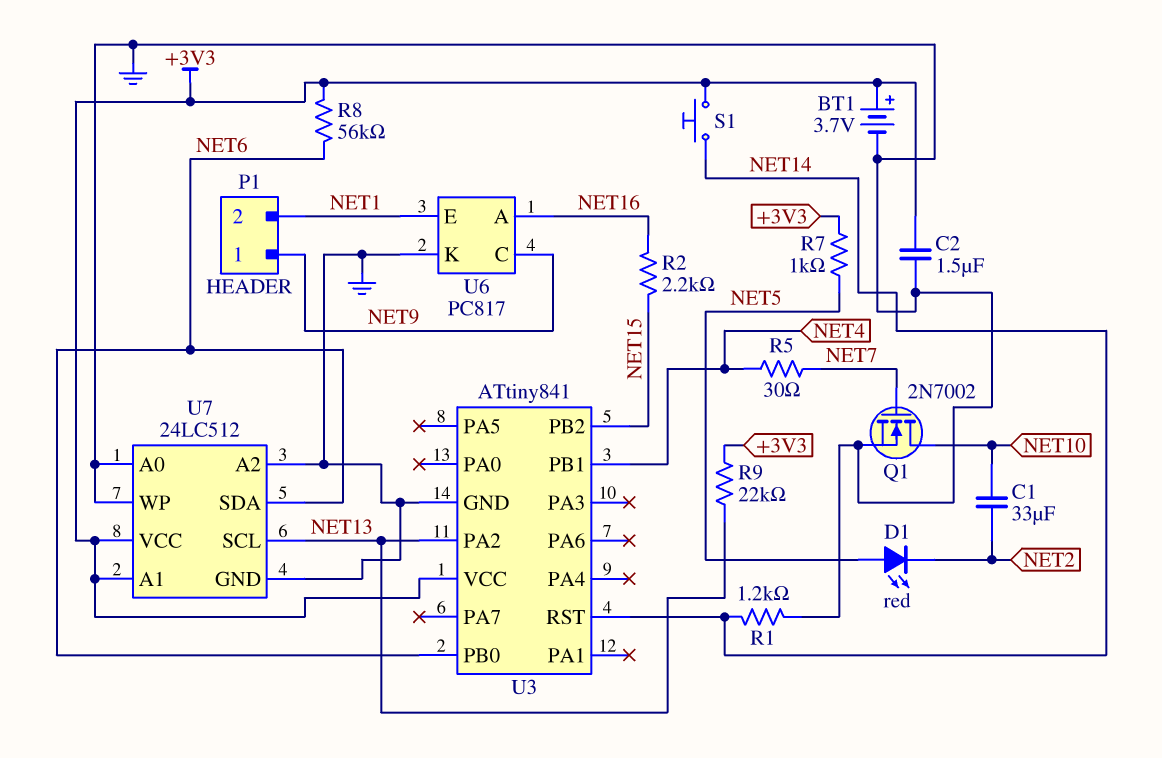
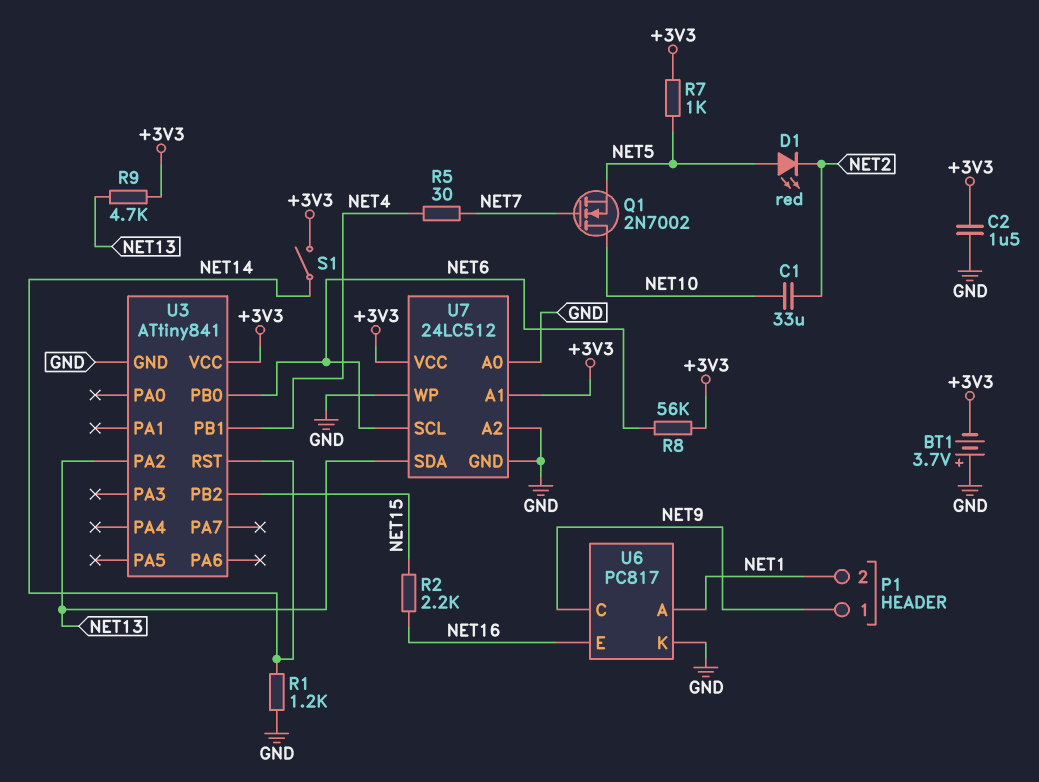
BT1: 3.7V (plus +3V3, minus GND) -> 3.7V (plus GND, minus +3V3)
Q1: NMOS 2N7002 (G NET7, D NET10, S GND) -> NMOS 2N7002 (G NET7, D NET10, S NET5)
R9: 22k (+3V3, NET13) -> 4.7k (+3V3, NET13)
S1: button (+3V3, NET14) -> switch (+3V3, NET14)
U6 pin A: NET16 -> NET1
U6 pin E: NET1 -> NET16
U7 pin SCL: NET13 -> NET6
U7 pin SDA: NET6 -> NET13

